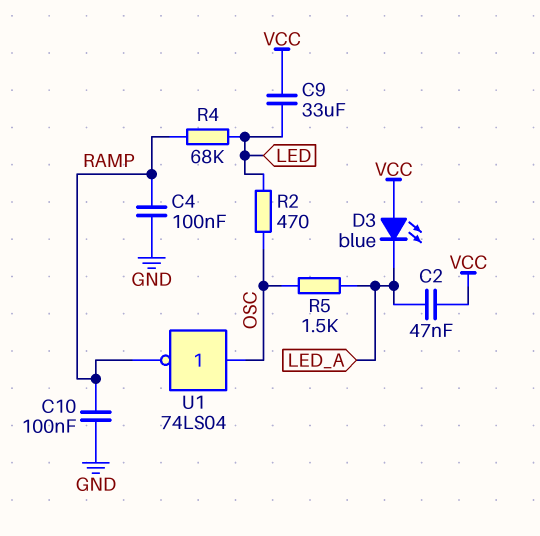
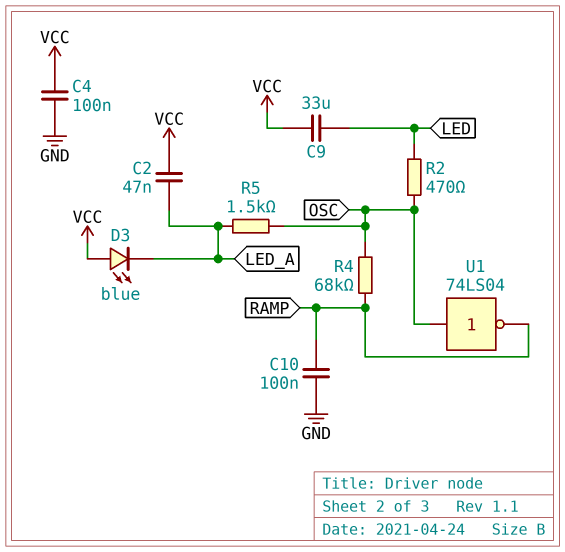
C4: 100nF (GND, RAMP) -> 100nF (GND, VCC)
R4: 68k (LED, RAMP) -> 68k (OSC, RAMP)

